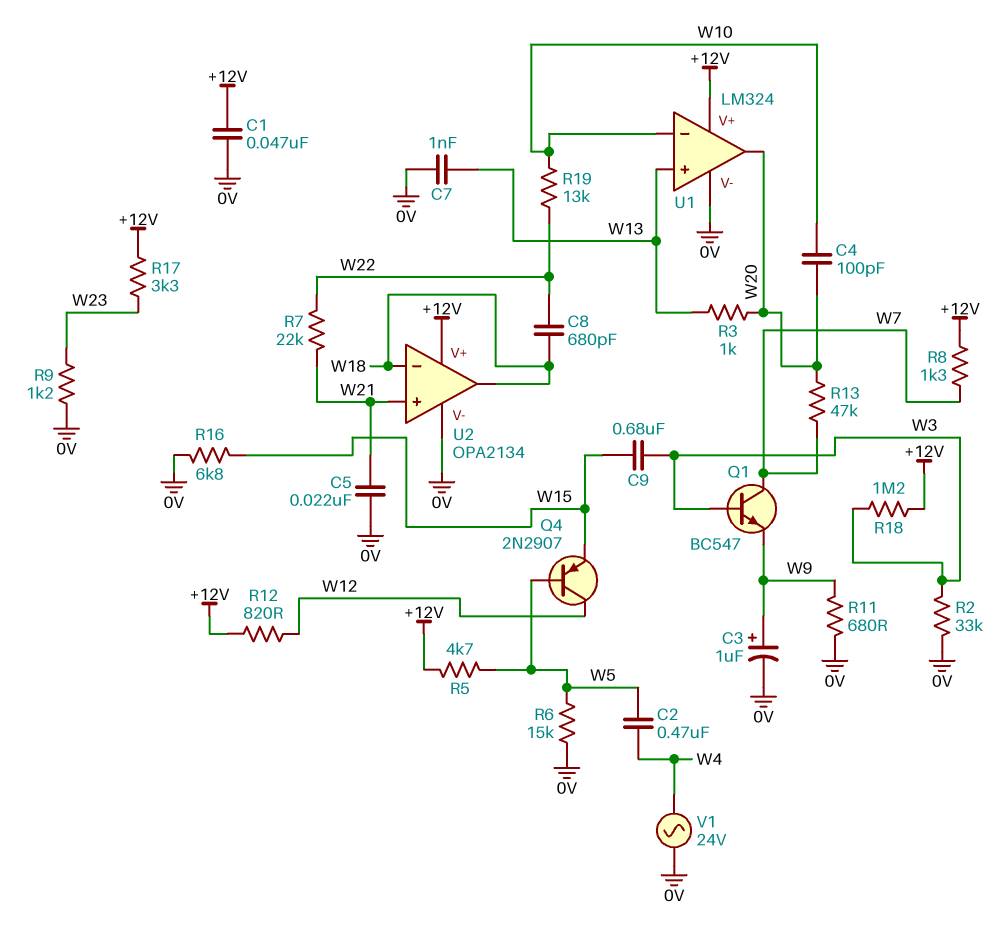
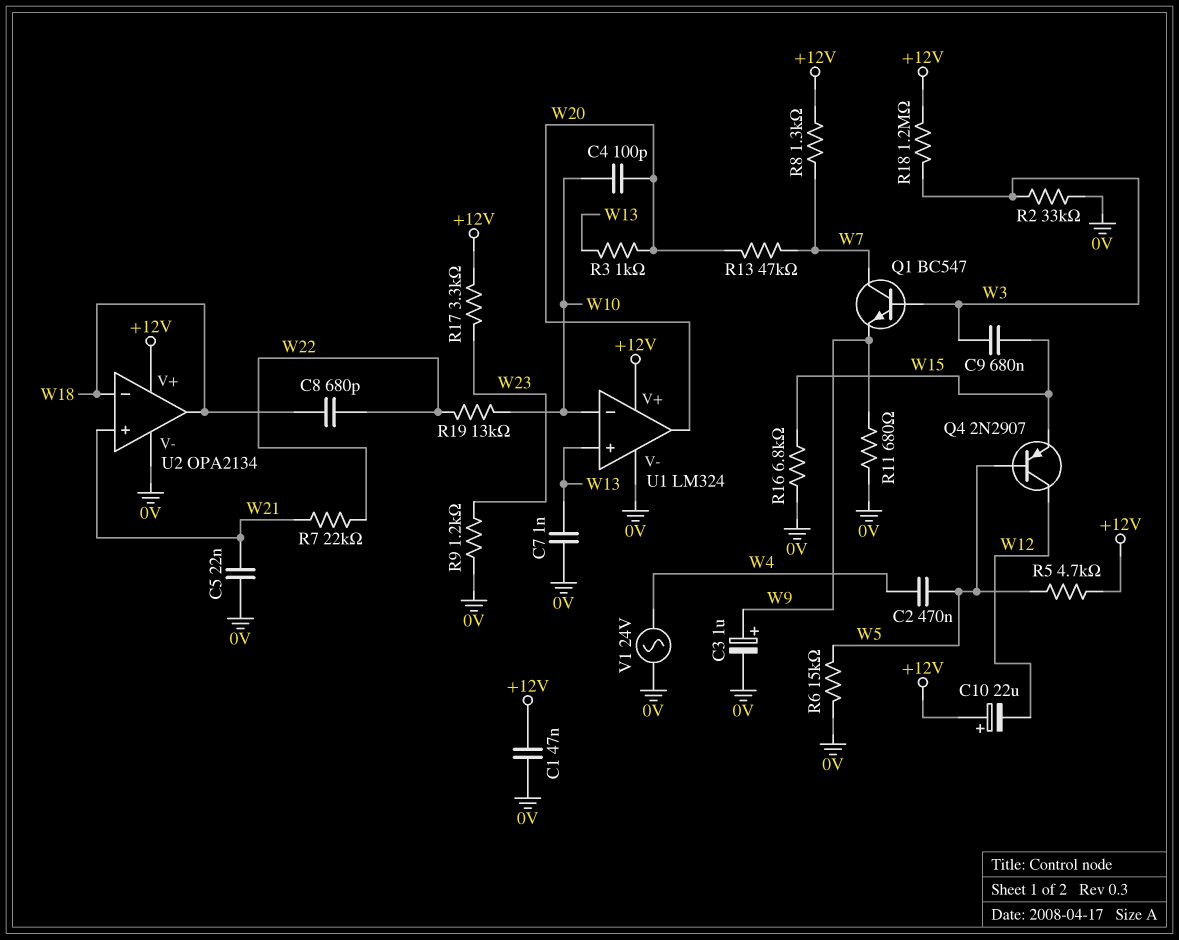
C10: none -> 22uF (plus +12V, minus W12)
R12: 820 (+12V, W12) -> none

